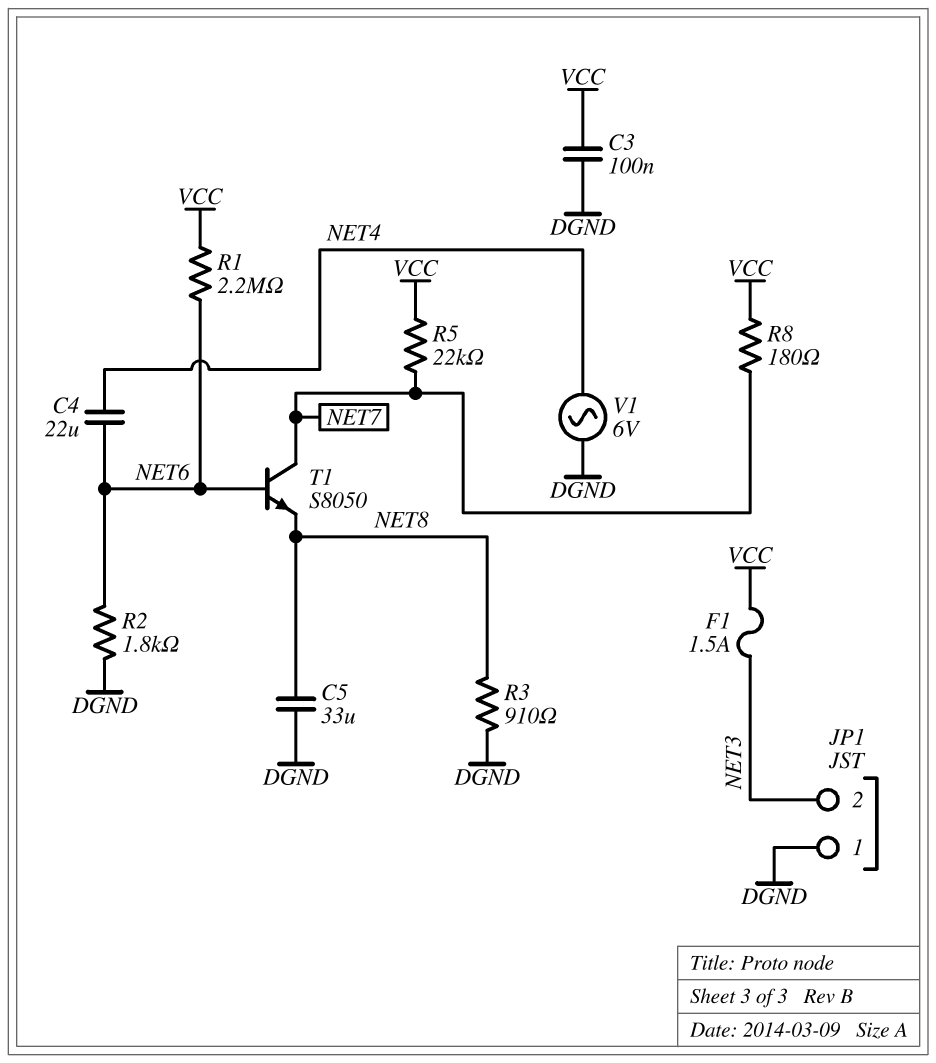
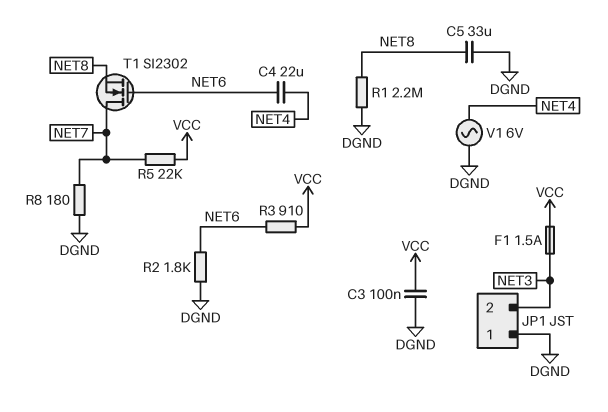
R1: 2.2M (NET6, VCC) -> 2.2M (DGND, NET8)
R3: 910 (DGND, NET8) -> 910 (NET6, VCC)
R8: 180 (NET7, VCC) -> 180 (DGND, NET7)
T1: NPN S8050 (B NET6, C NET7, E NET8) -> NMOS SI2302 (G NET6, D NET7, S NET8)

